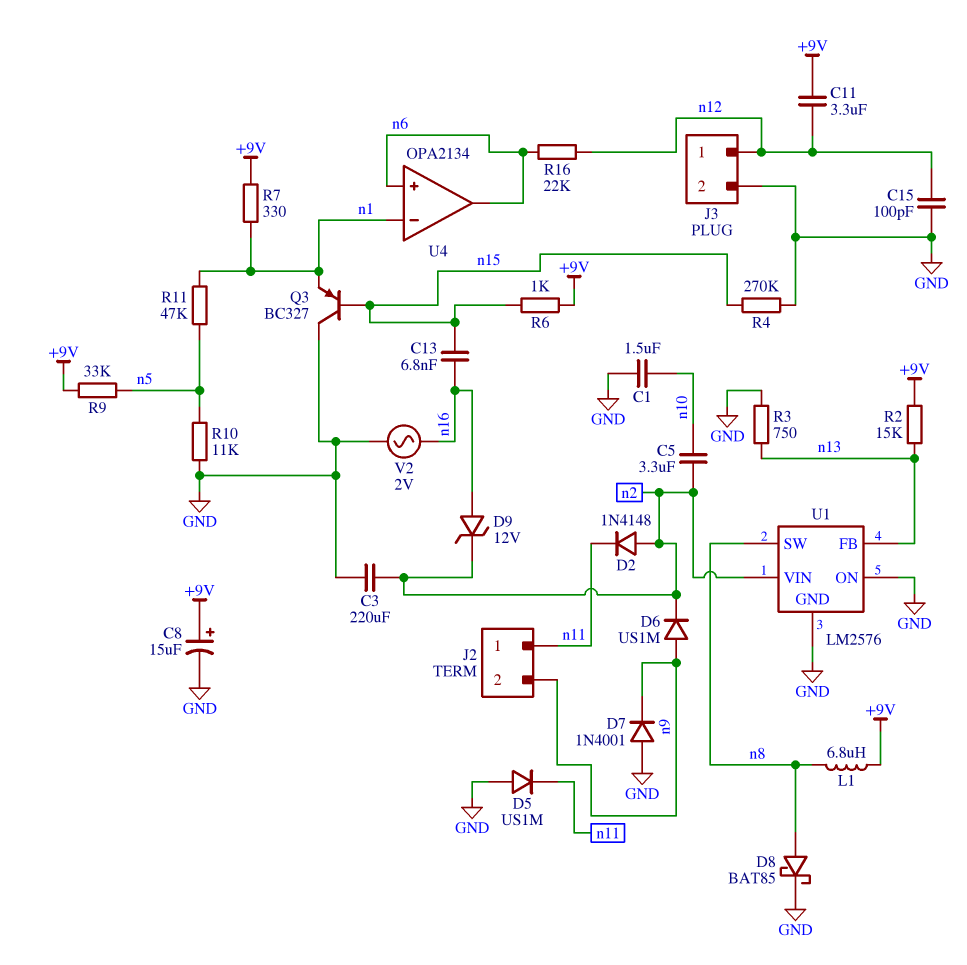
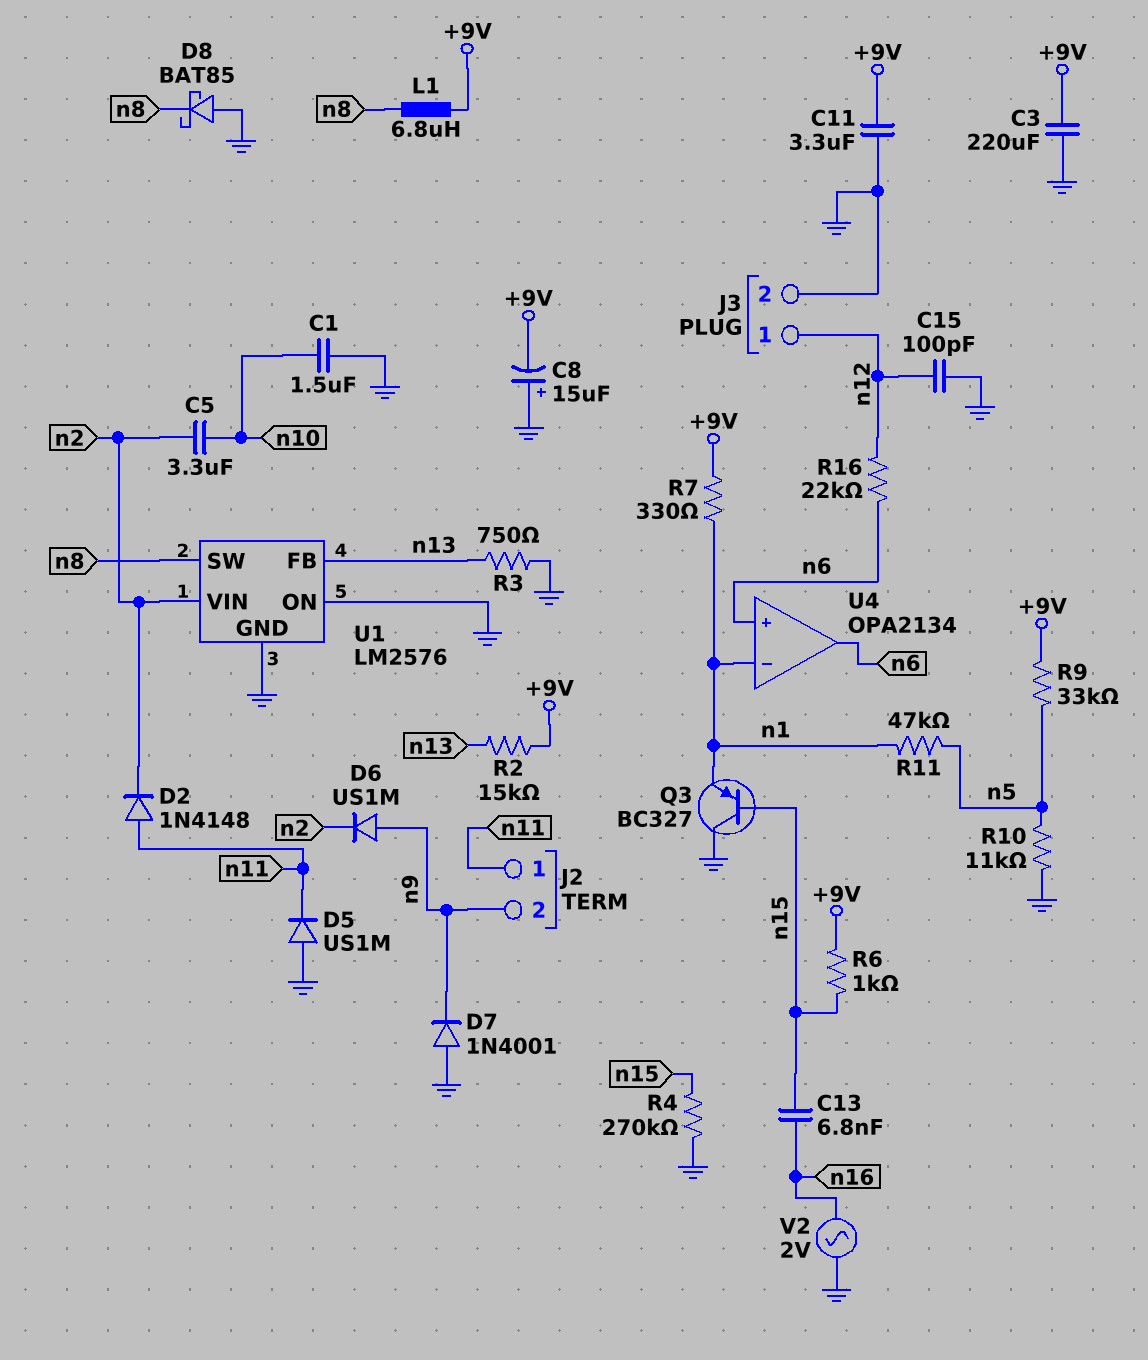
C3: 220uF (GND, n2) -> 220uF (+9V, GND)
C8: 15uF (plus +9V, minus GND) -> 15uF (plus GND, minus +9V)
C11: 3.3uF (+9V, n12) -> 3.3uF (+9V, GND)
D2: diode 1N4148 (A n2, K n11) -> diode 1N4148 (A n11, K n2)
D8: schottky BAT85 (A n8, K GND) -> schottky BAT85 (A GND, K n8)
D9: zener 12V (A n16, K n2) -> none

